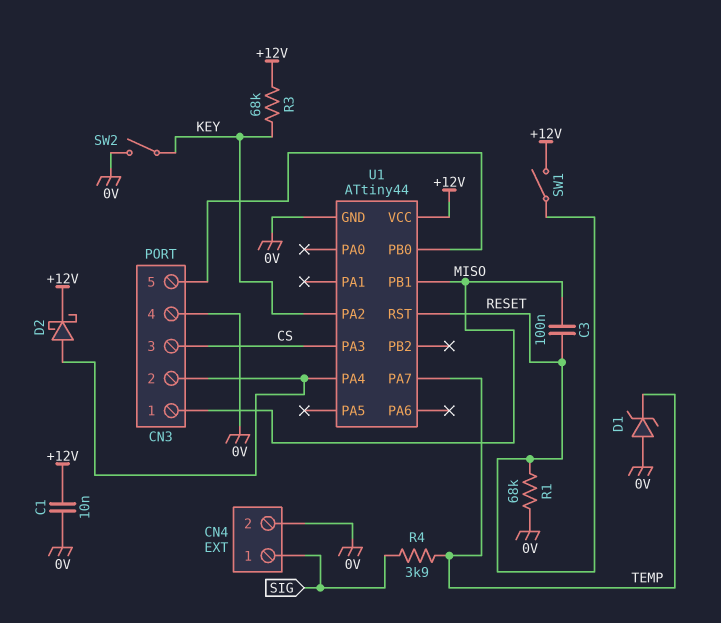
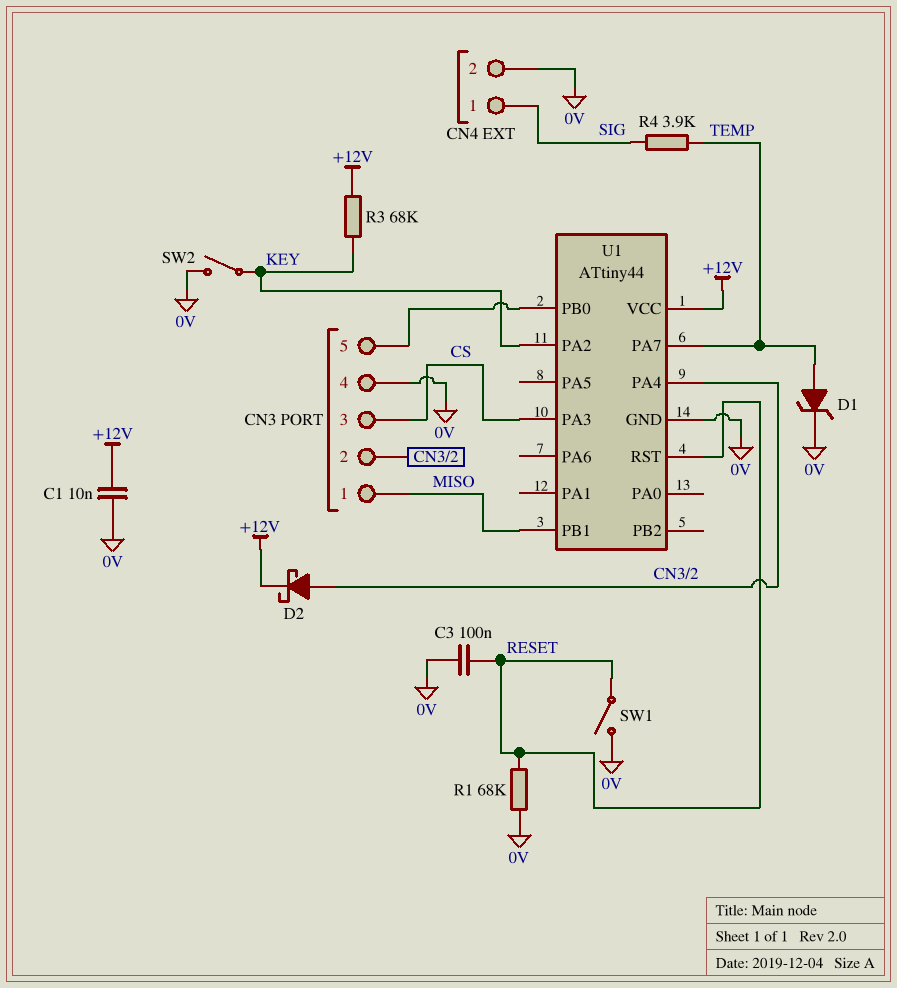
C3: 100nF (MISO, RESET) -> 100nF (0V, RESET)
D1: zener (A 0V, K TEMP) -> zener (A TEMP, K 0V)
SW1: switch (+12V, RESET) -> switch (0V, RESET)

